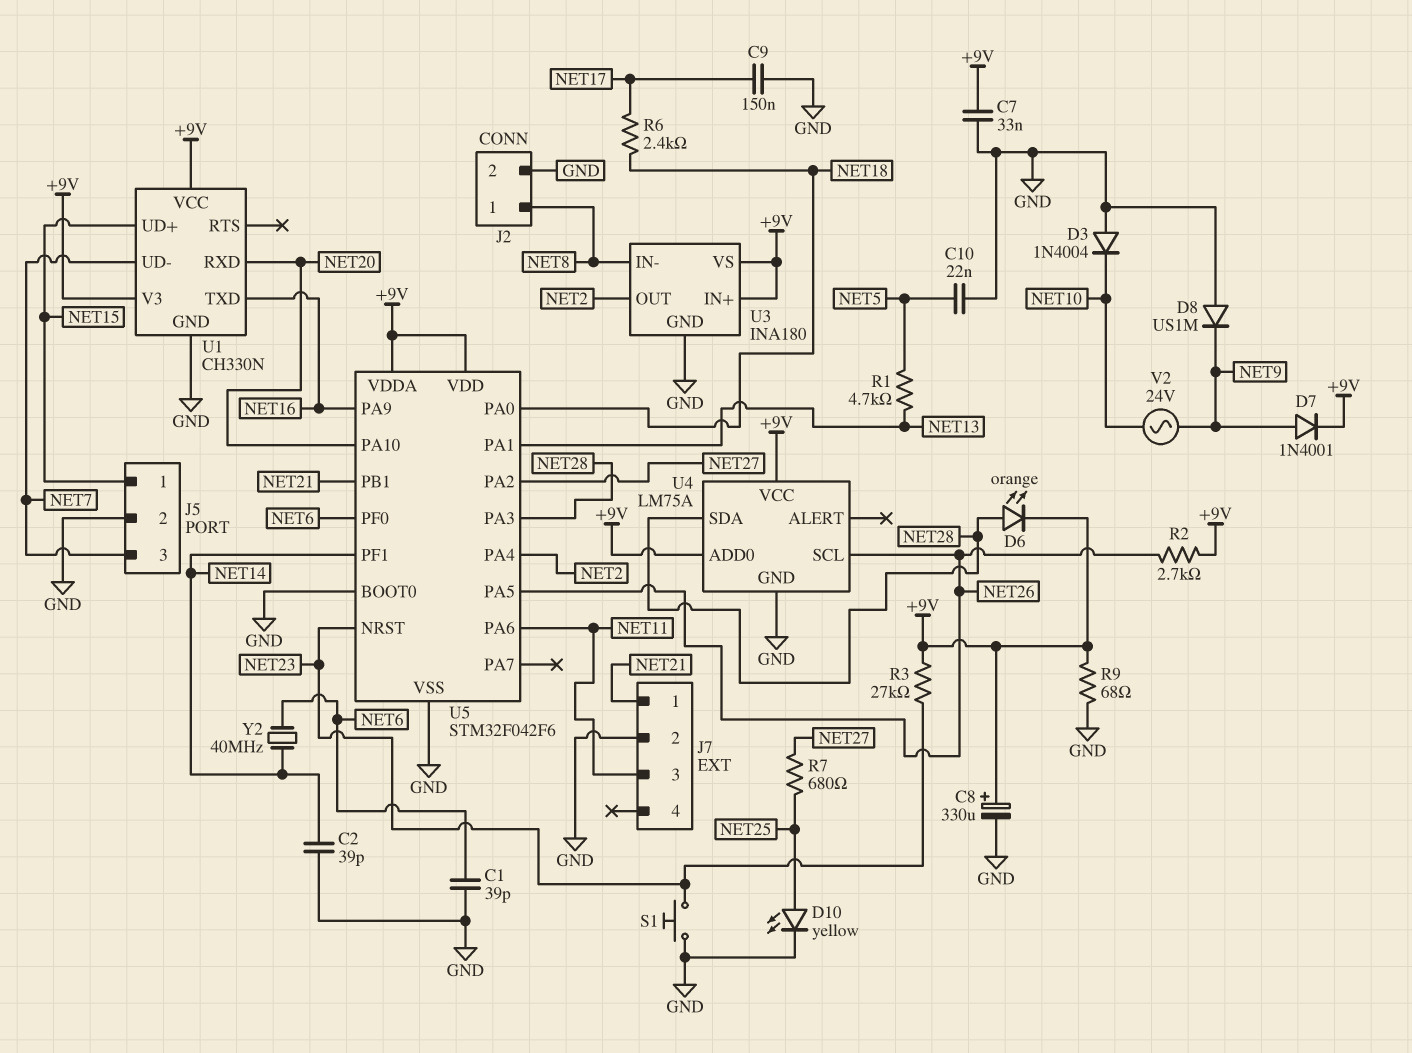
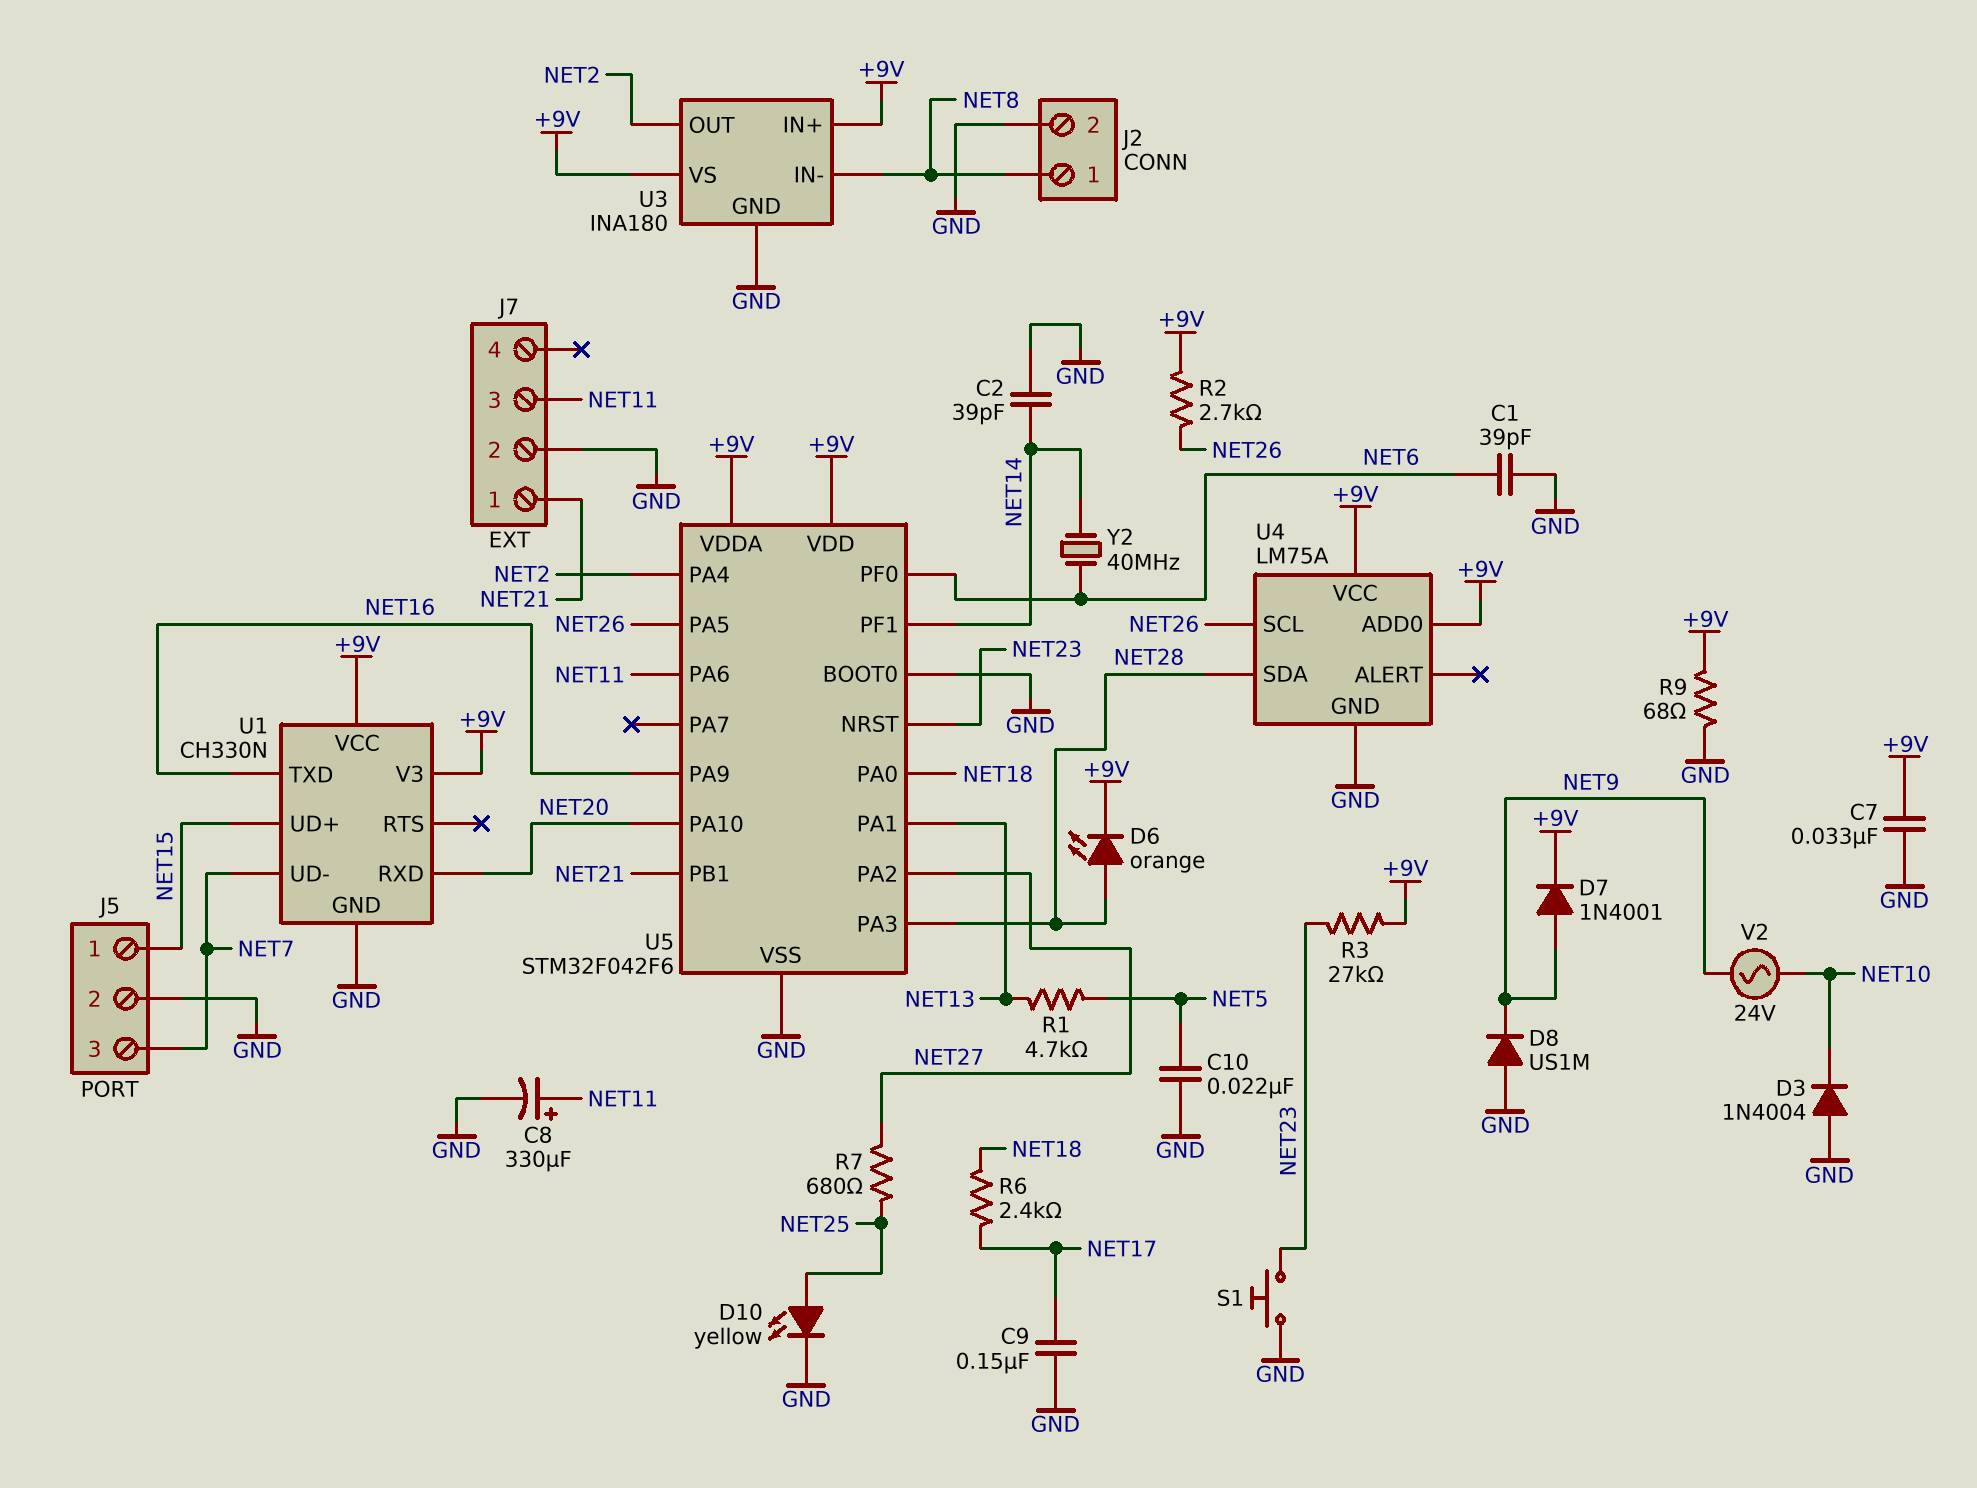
C8: 330uF (plus +9V, minus GND) -> 330uF (plus NET11, minus GND)

